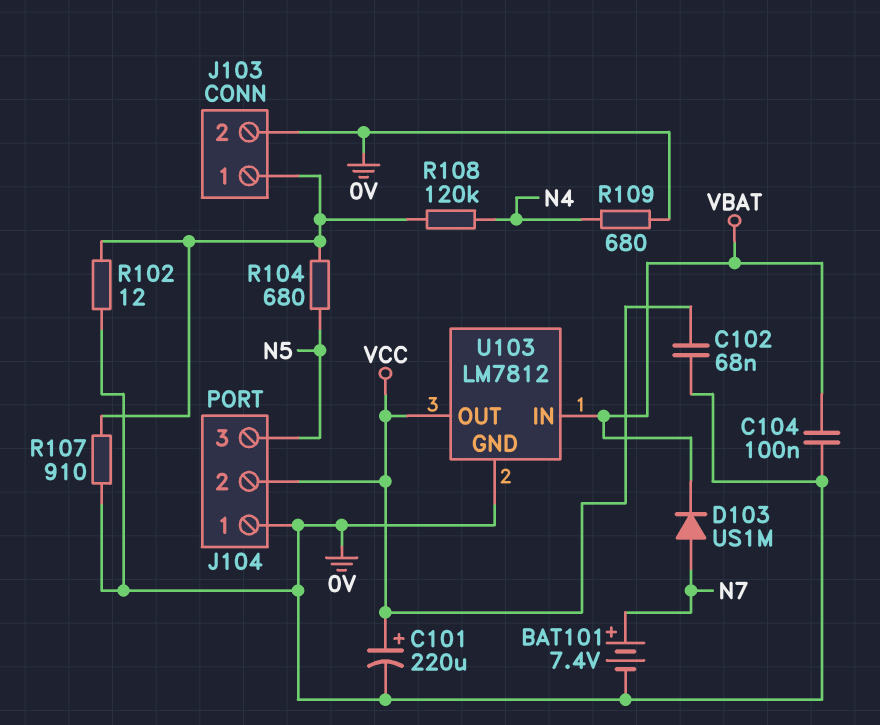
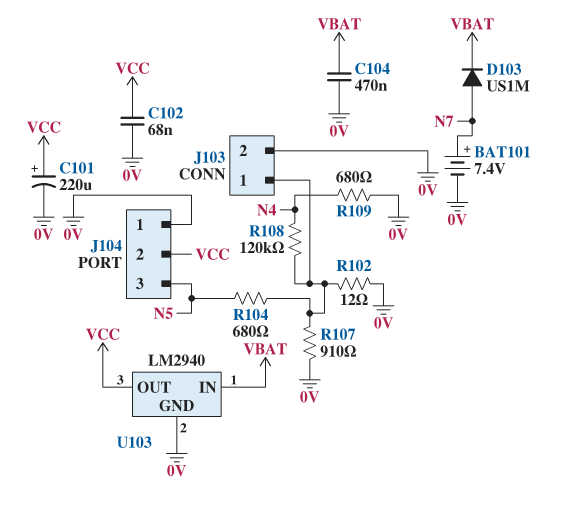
C104: 100nF (0V, VBAT) -> 470nF (0V, VBAT)
U103: LM7812 -> LM2940

